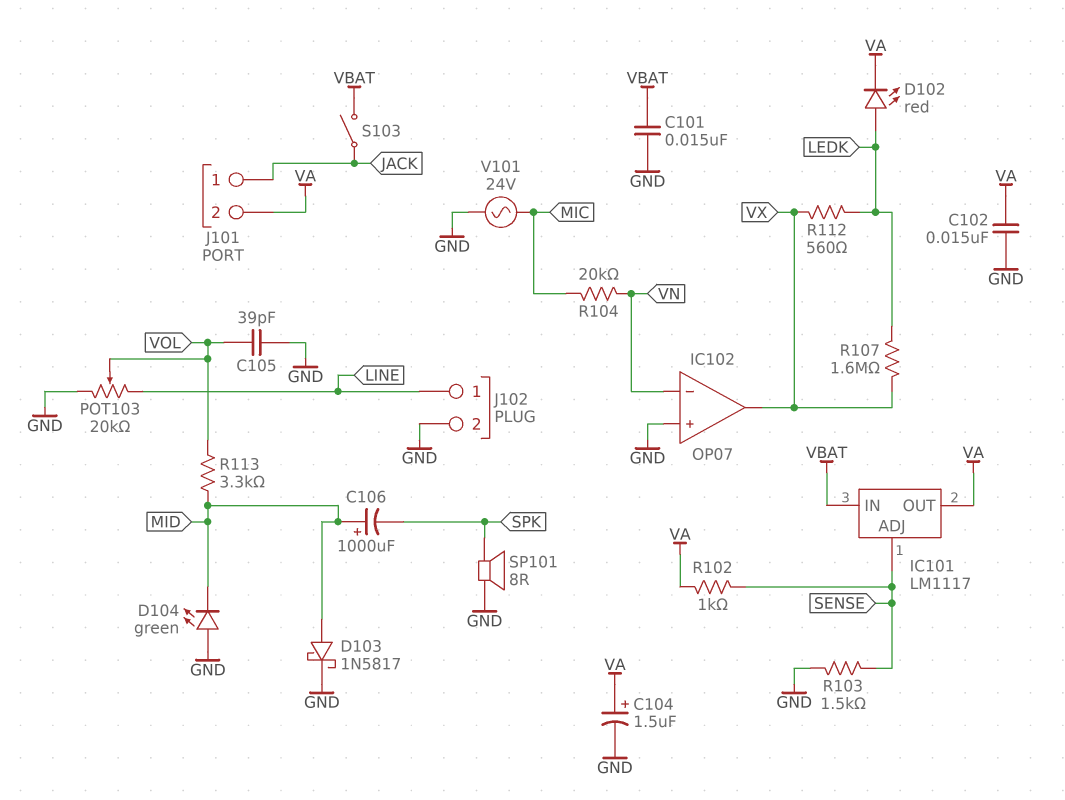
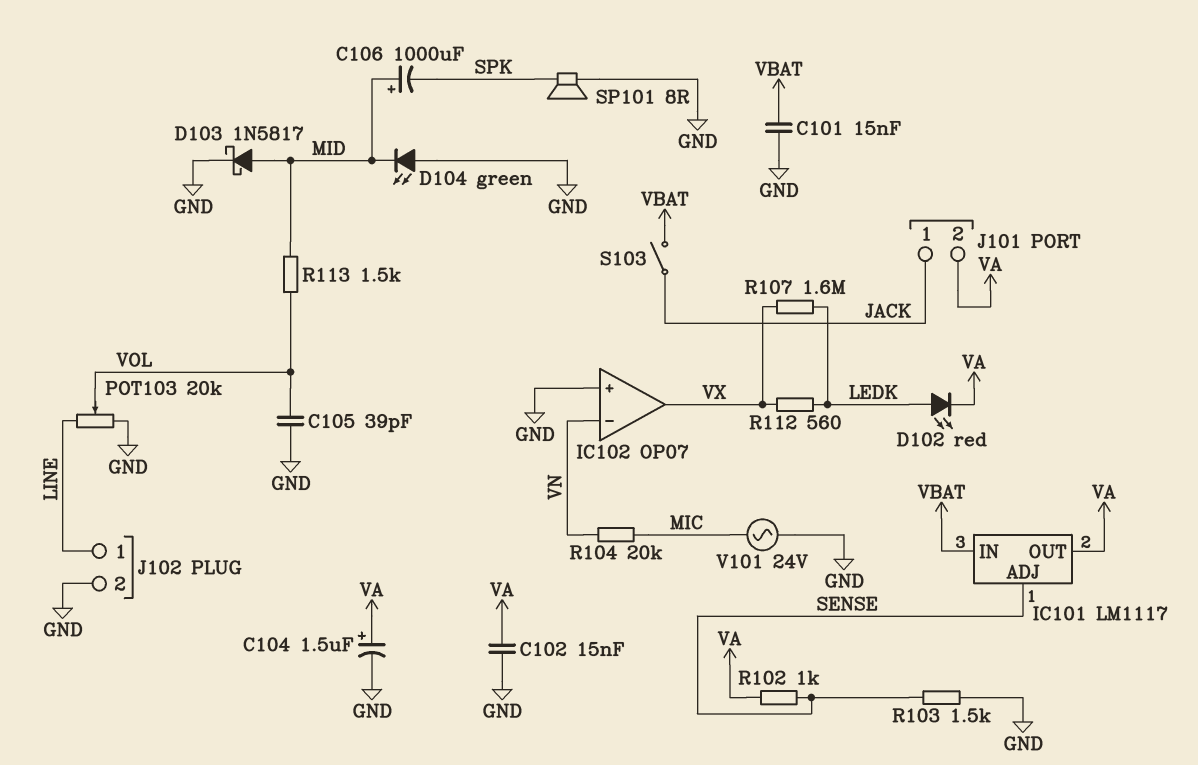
R113: 3.3k (MID, VOL) -> 1.5k (MID, VOL)

